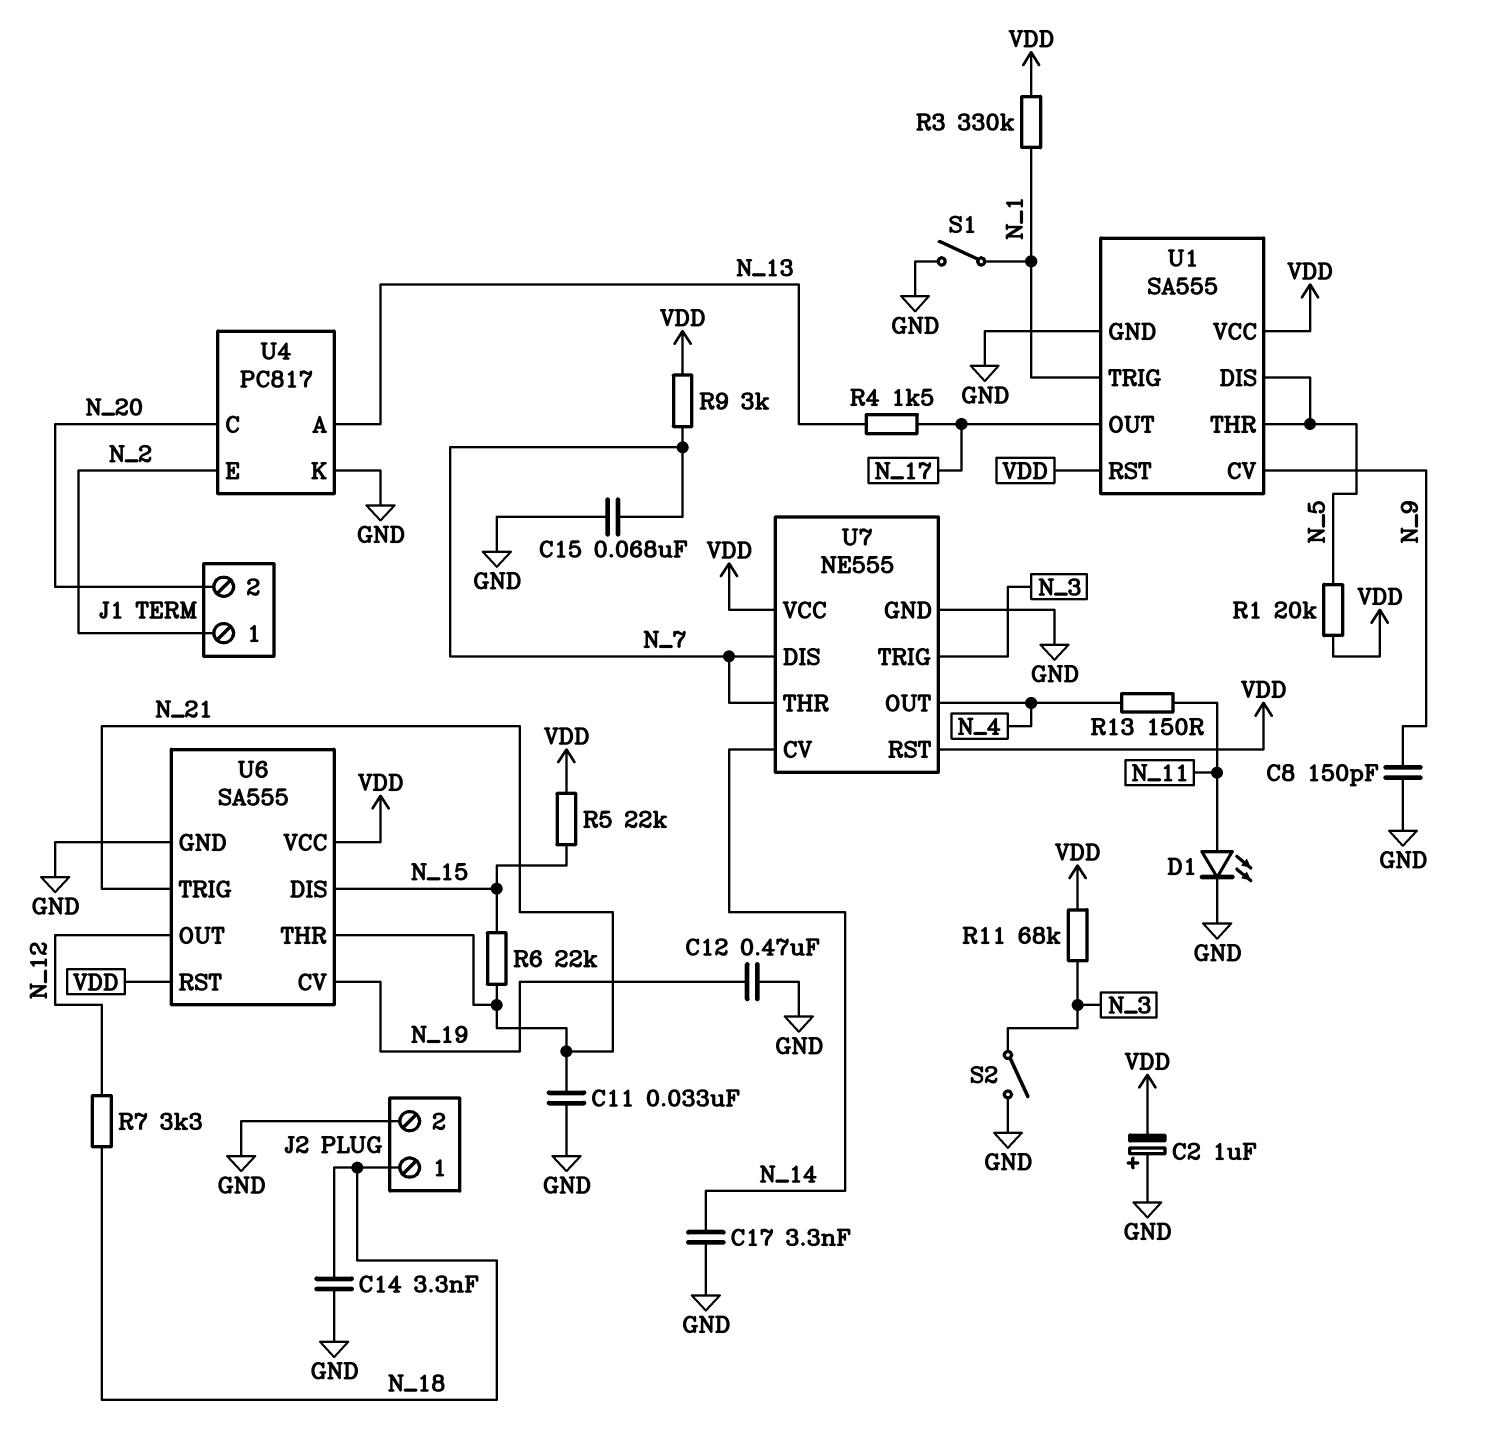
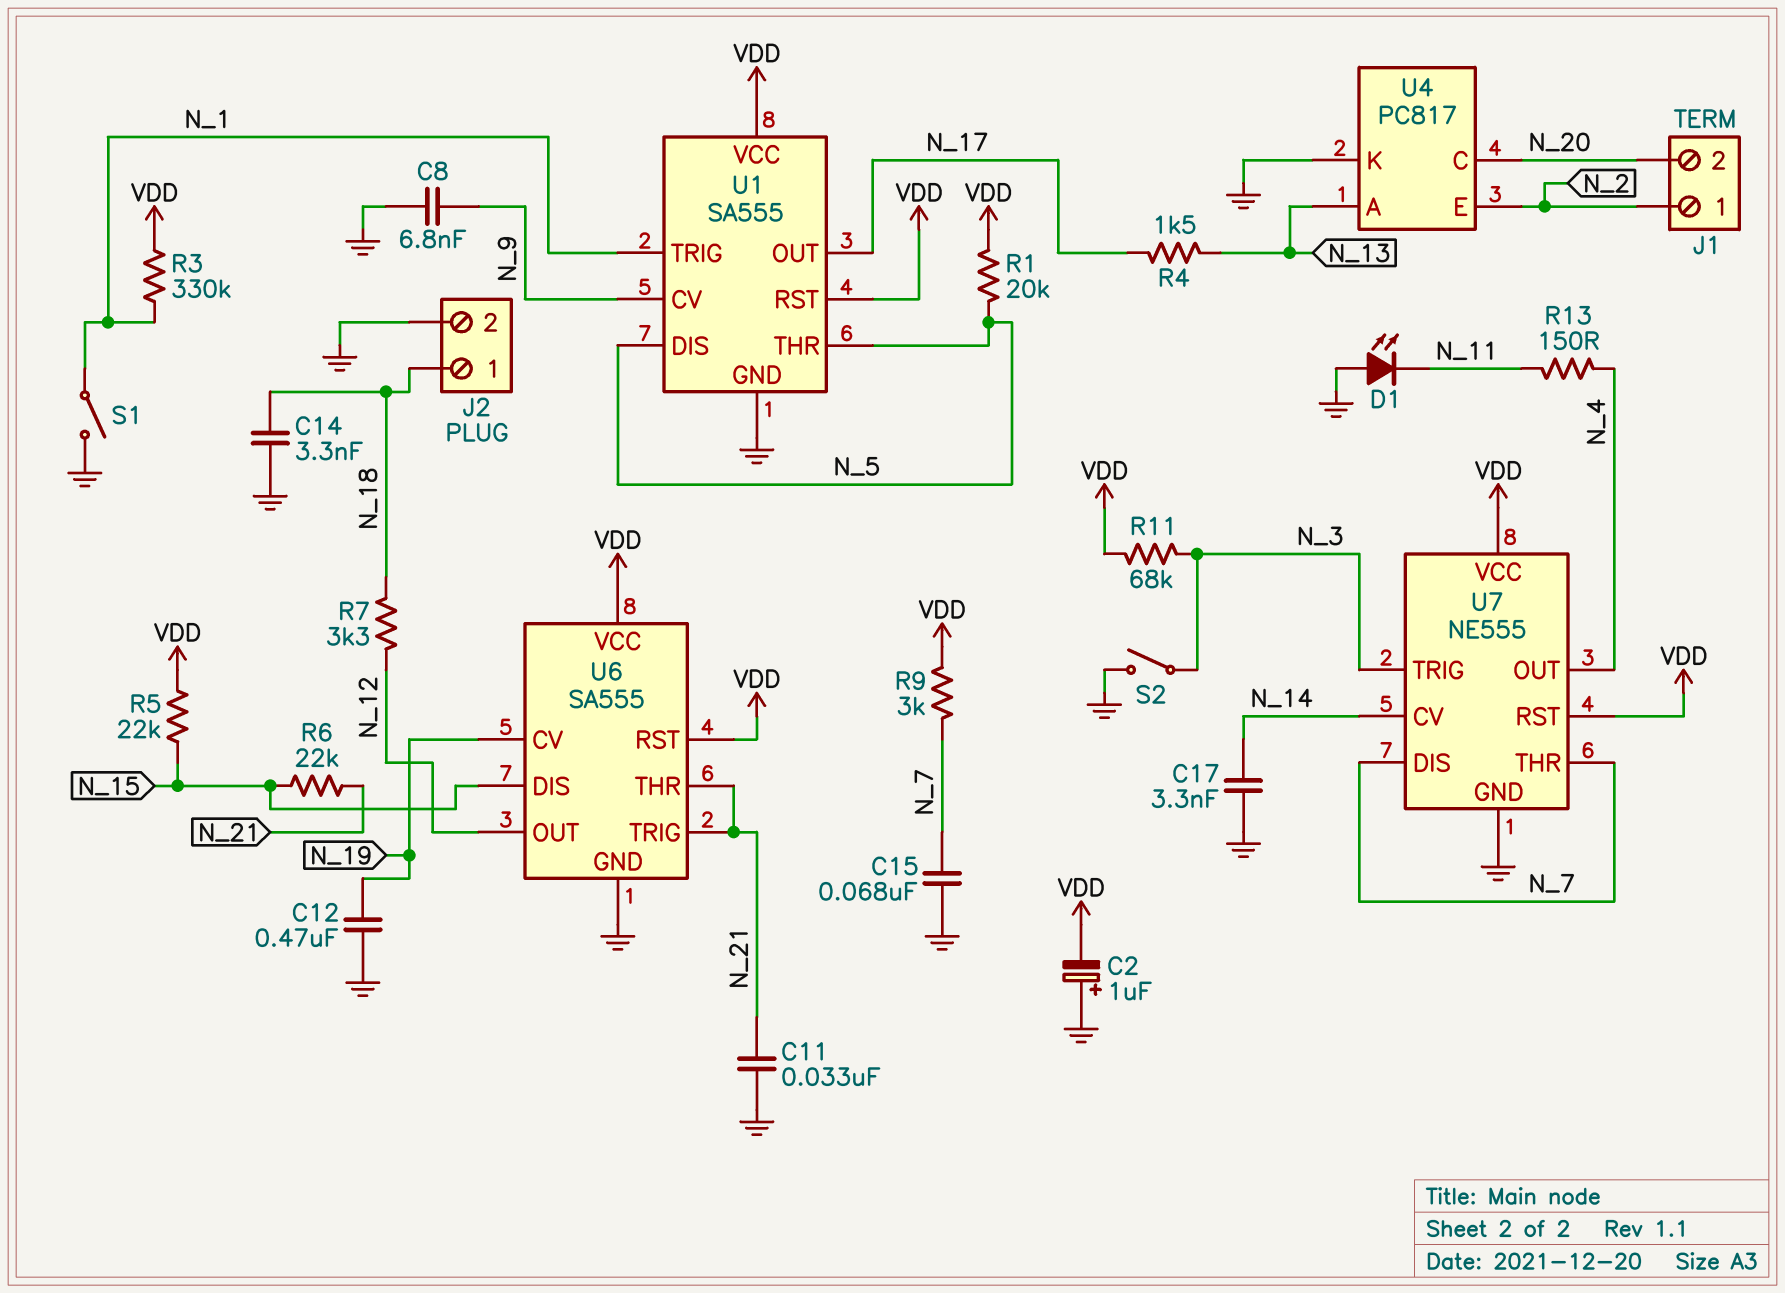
C8: 150pF (GND, N_9) -> 6.8nF (GND, N_9)
D1: LED (A N_11, K GND) -> LED (A GND, K N_11)

